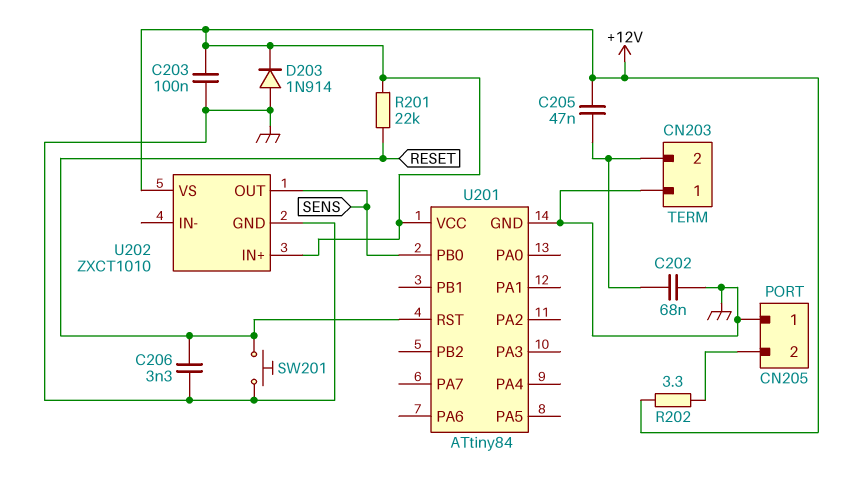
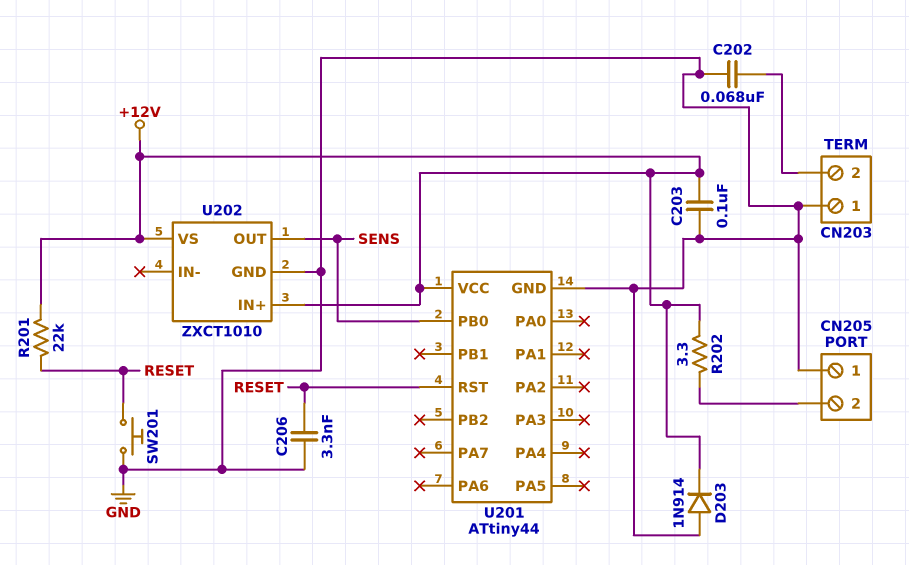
C205: 47nF (+12V, CN203/2) -> none
U201: ATtiny84 -> ATtiny44

